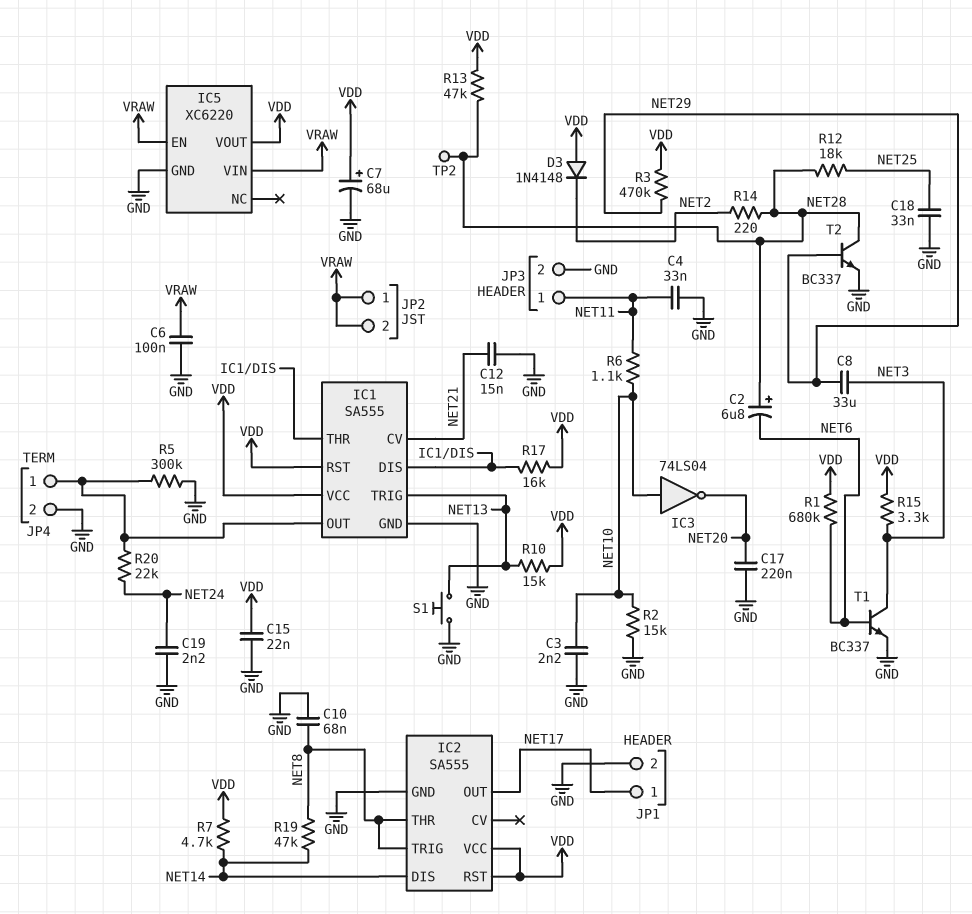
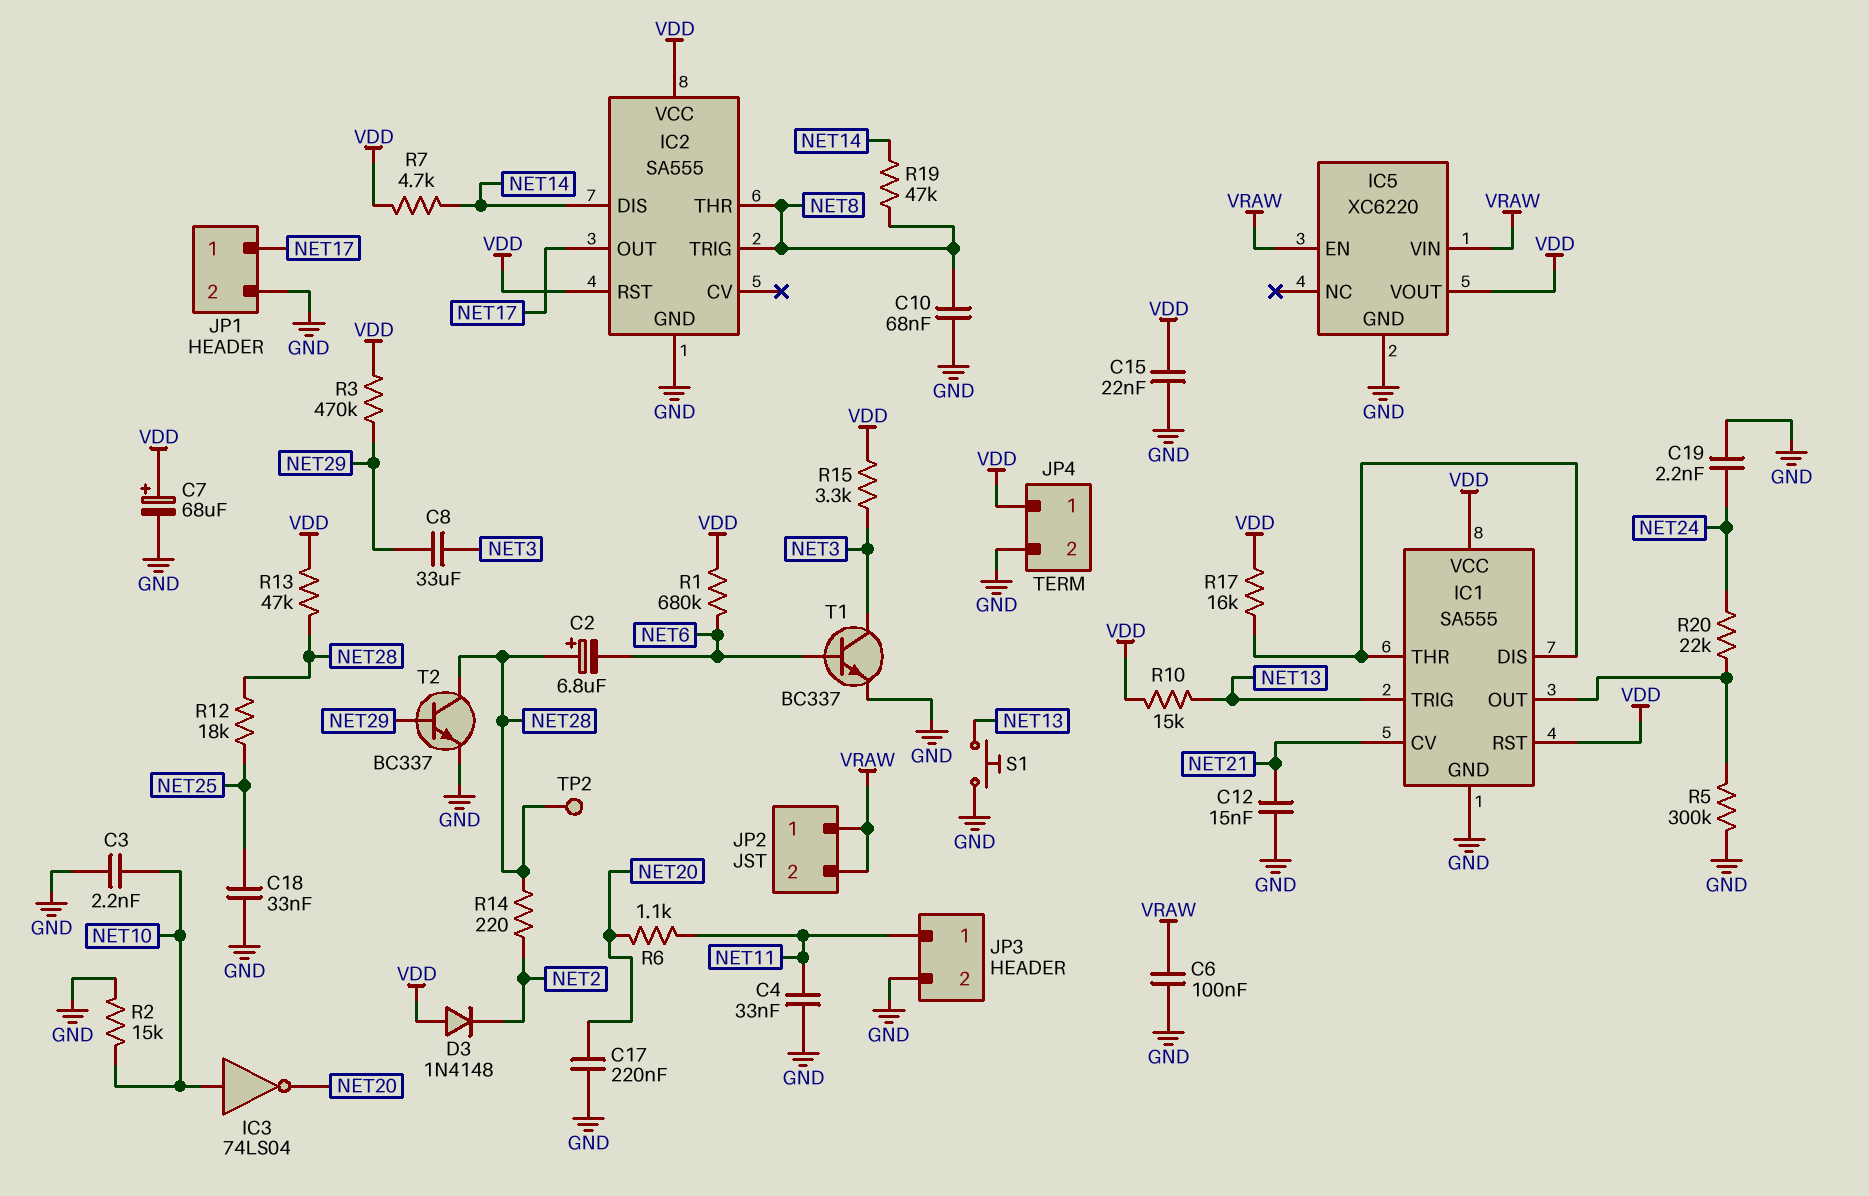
JP4 pin 1: IC1/OUT -> VDD
R6: 1.1k (NET10, NET11) -> 1.1k (NET11, NET20)

